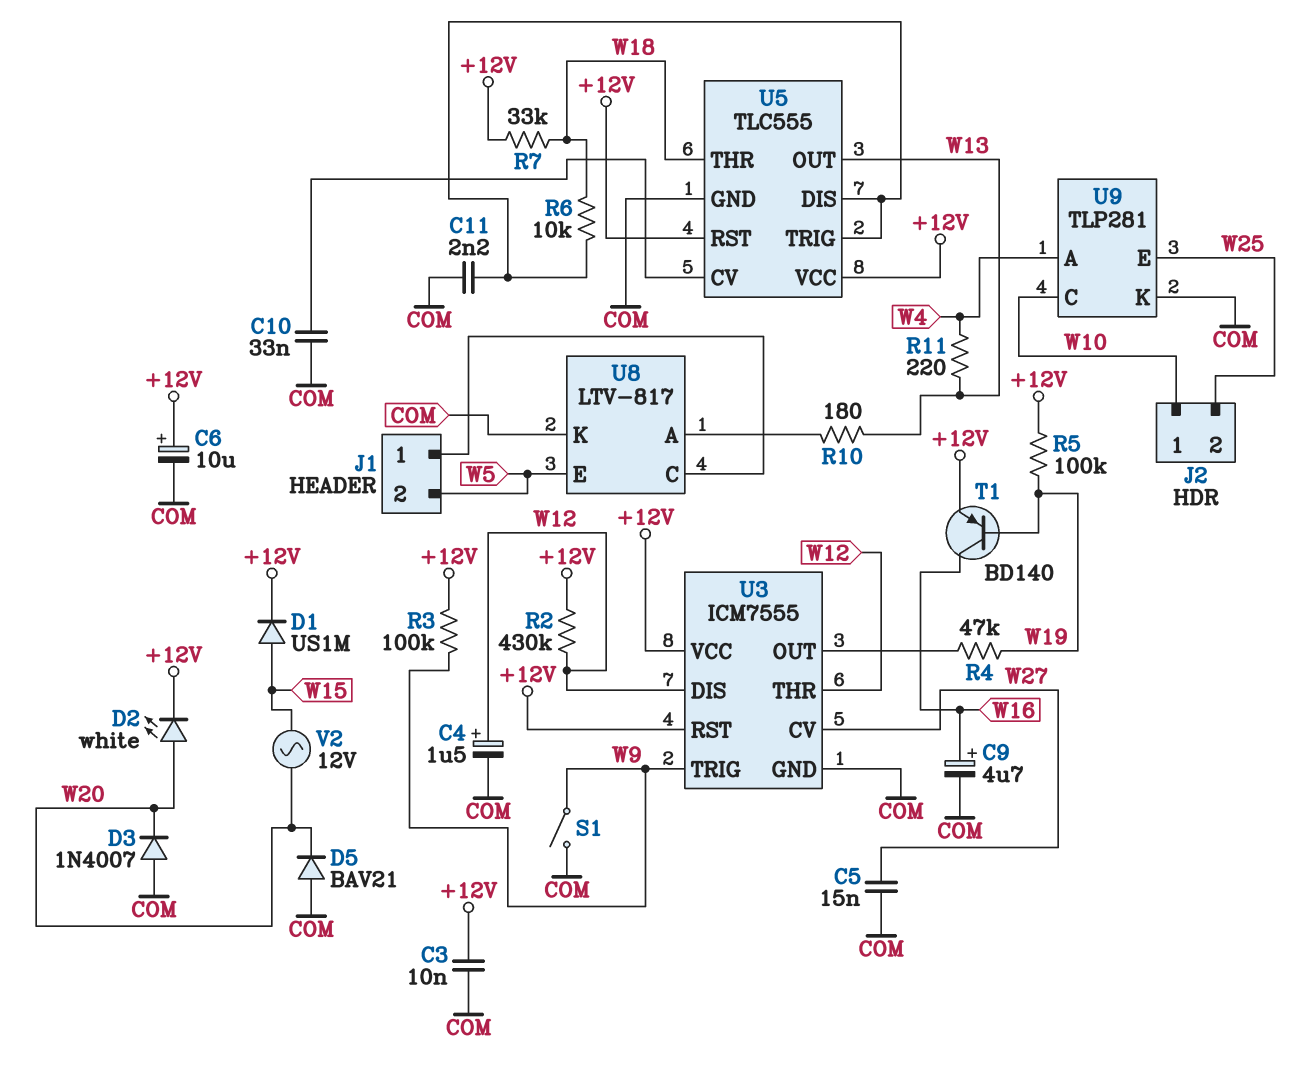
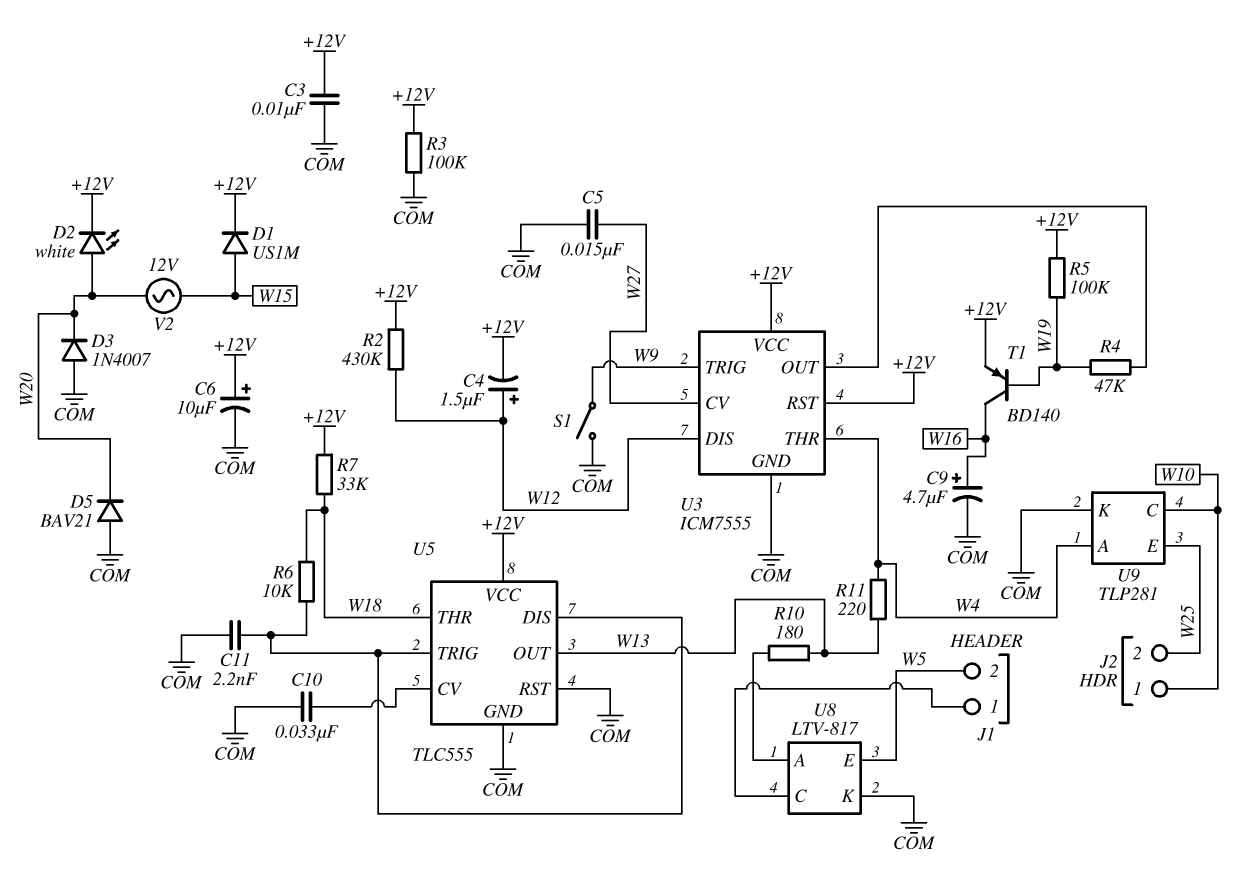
C4: 1.5uF (plus W12, minus COM) -> 1.5uF (plus W12, minus +12V)
R3: 100k (+12V, W9) -> 100k (+12V, COM)
U3 pin THR: W12 -> W4
U5 pin RST: +12V -> COM

